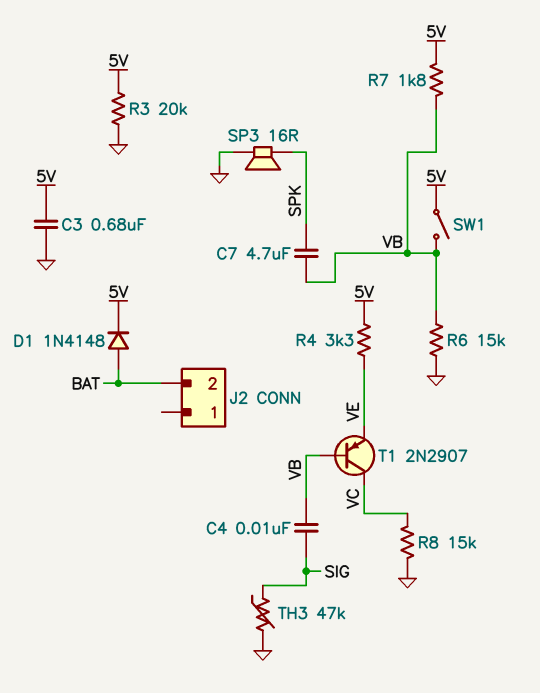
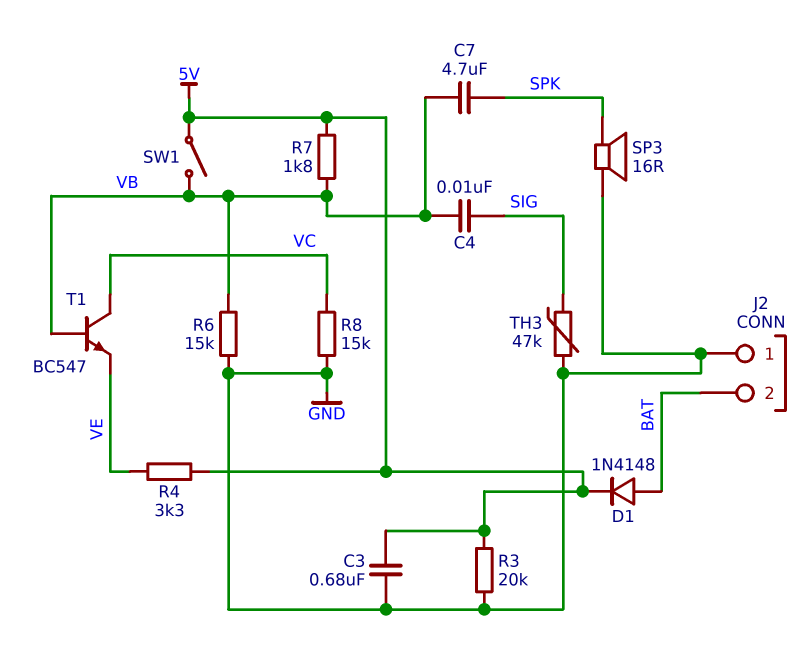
J2 pin 1: none -> GND
T1: PNP 2N2907 (B VB, C VC, E VE) -> NPN BC547 (B VB, C VC, E VE)

